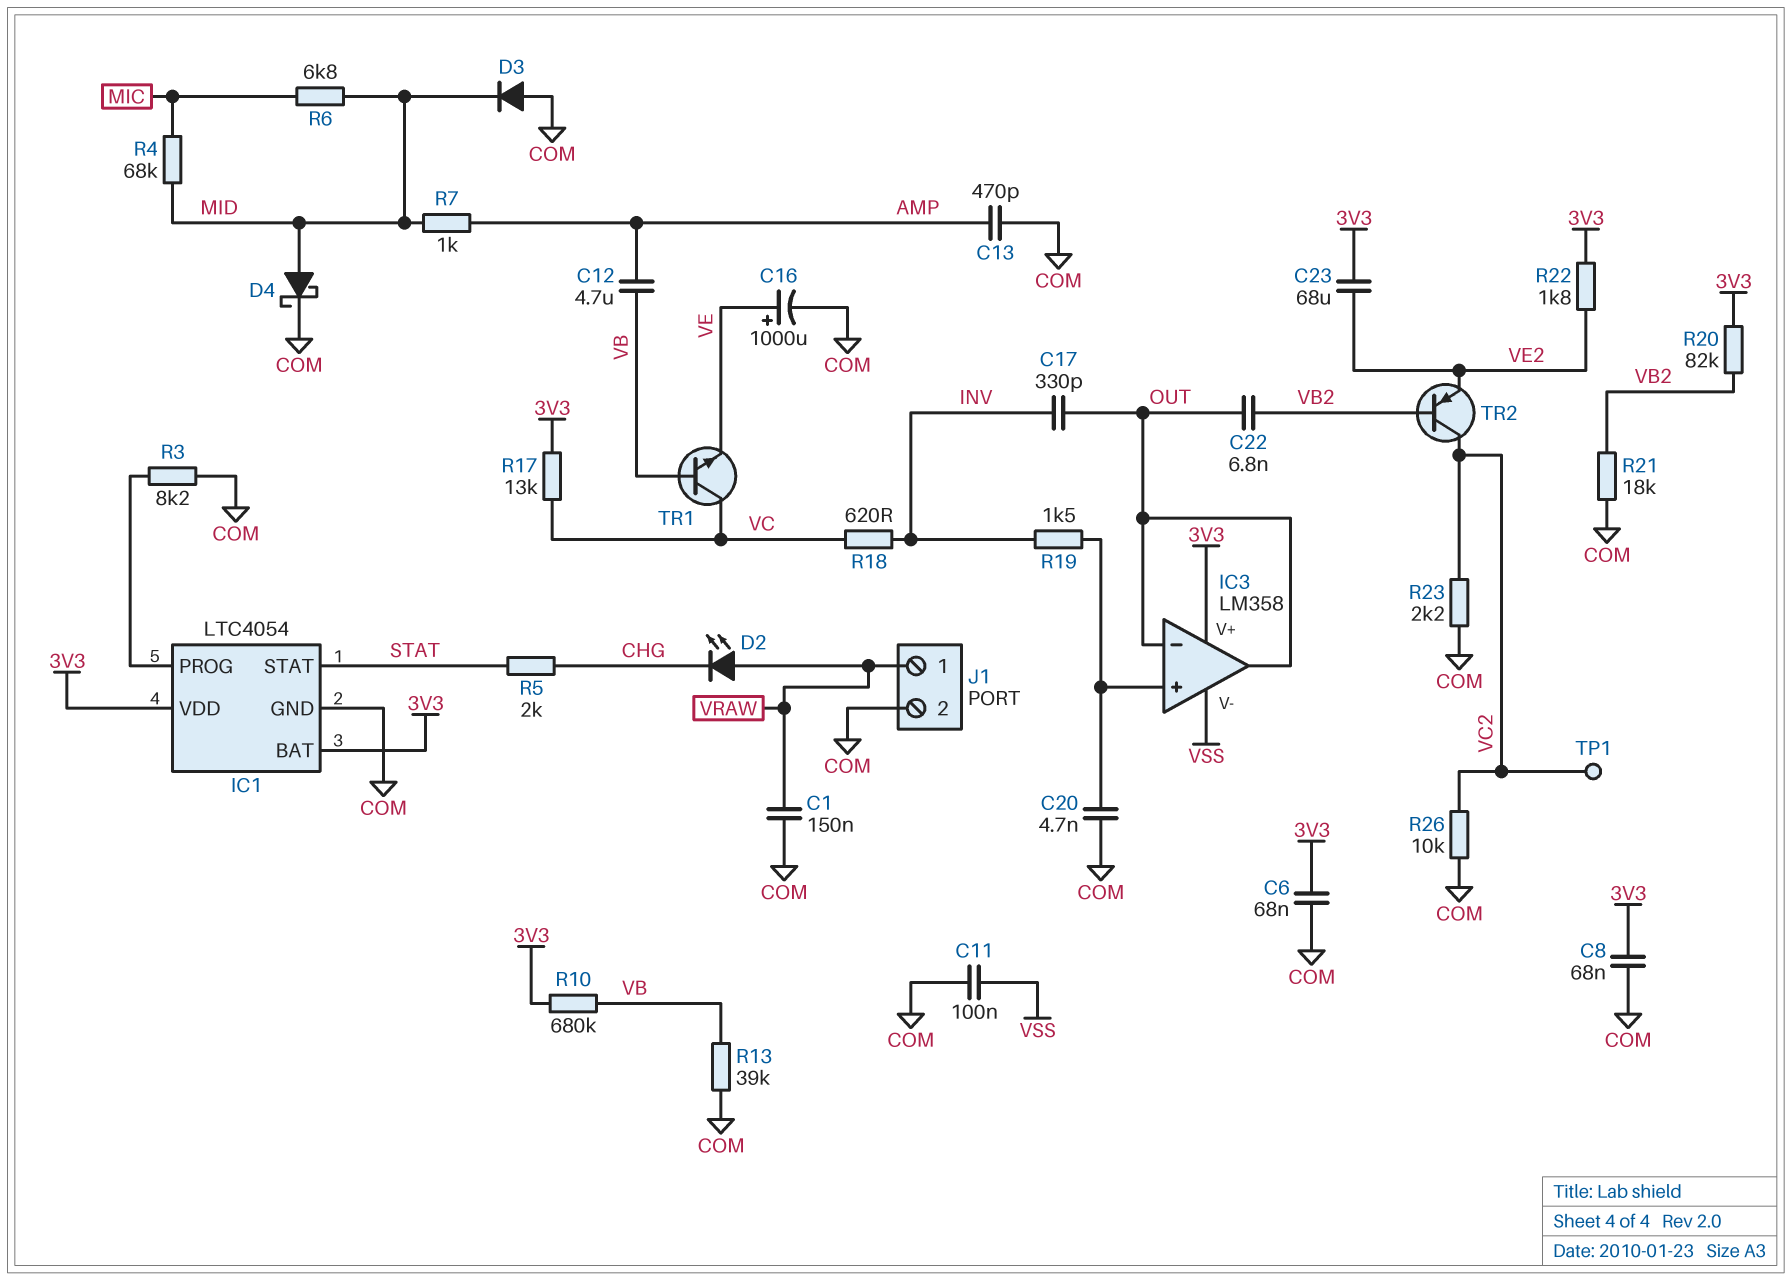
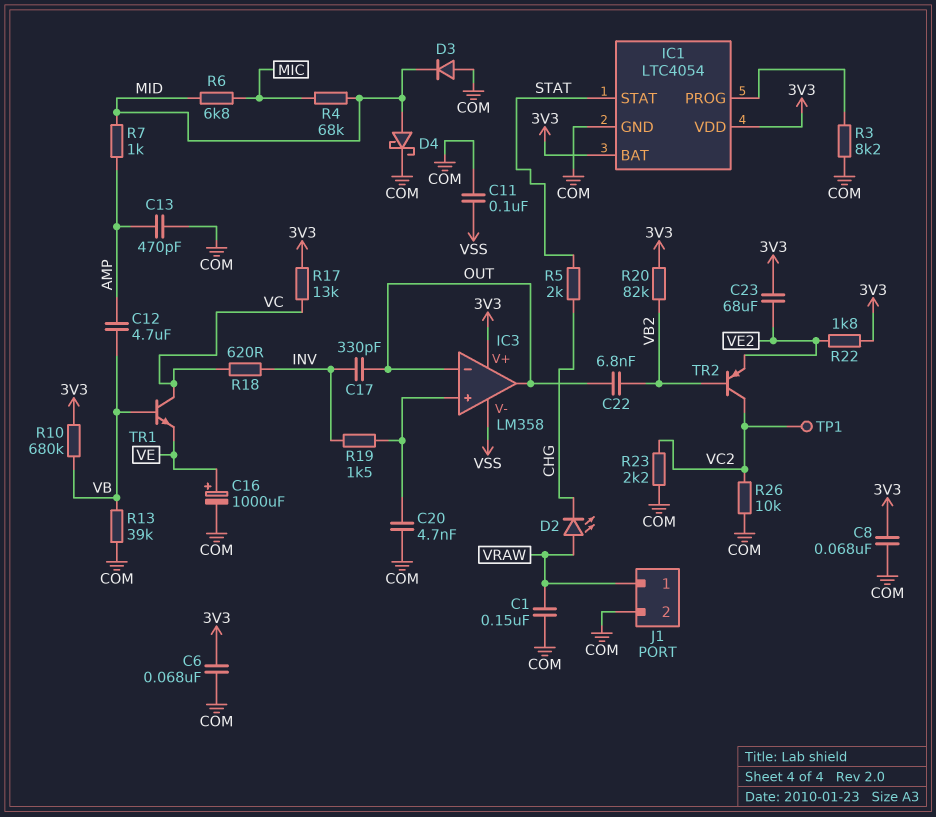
R21: 18k (COM, VB2) -> none

